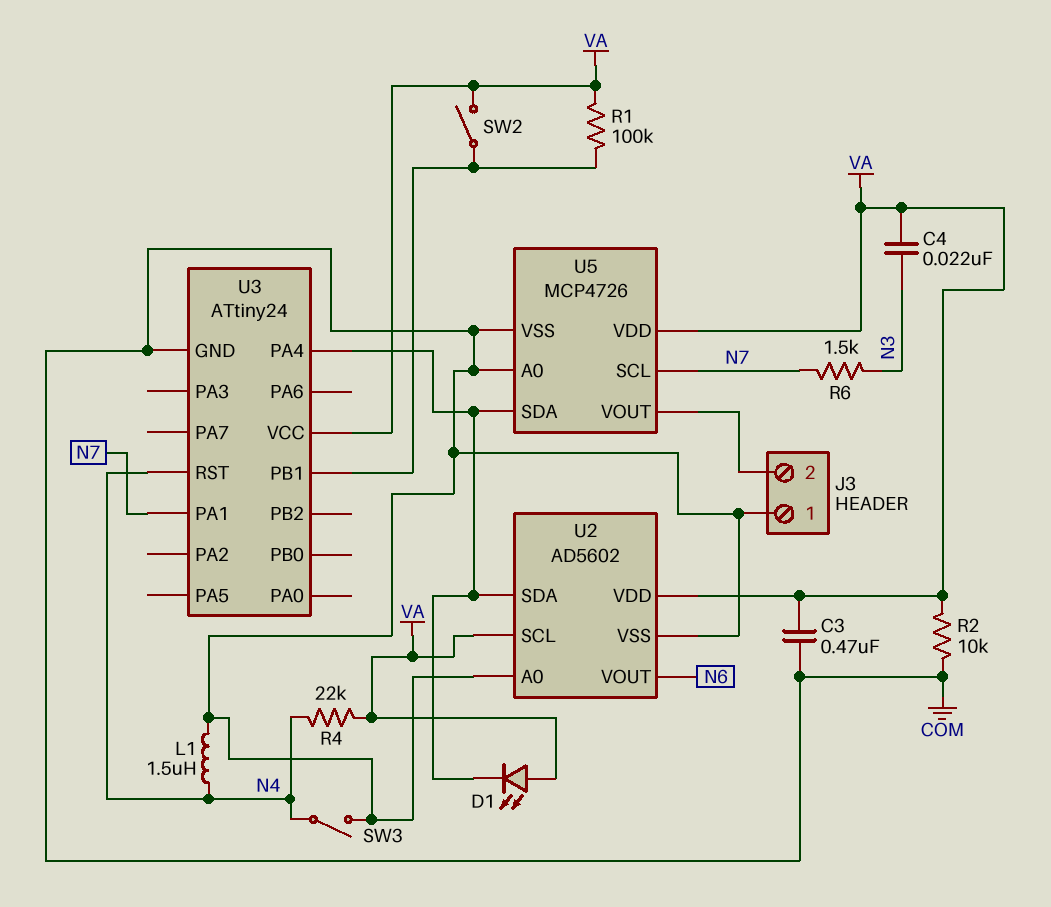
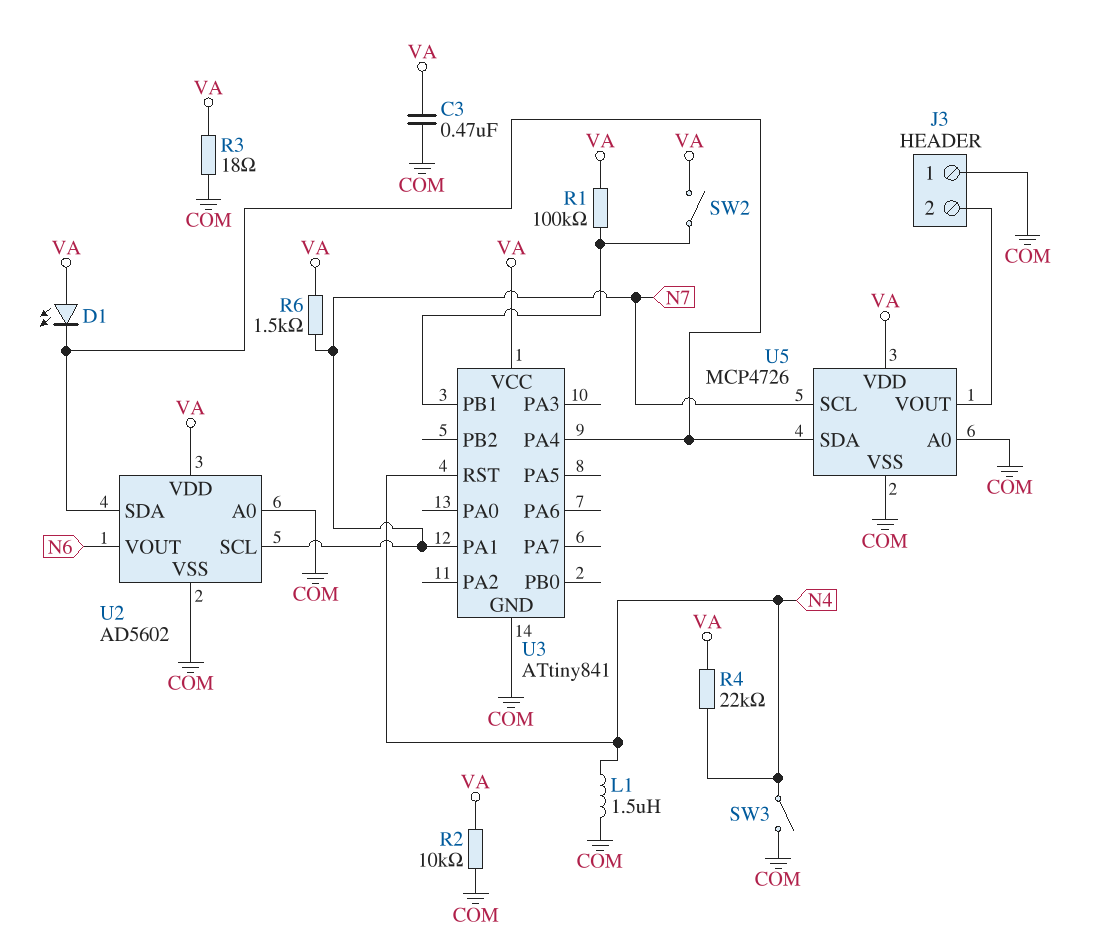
C4: 22nF (N3, VA) -> none
R3: none -> 18 (COM, VA)
R6: 1.5k (N3, N7) -> 1.5k (N7, VA)
U2 pin SCL: VA -> N7
U3: ATtiny24 -> ATtiny841

